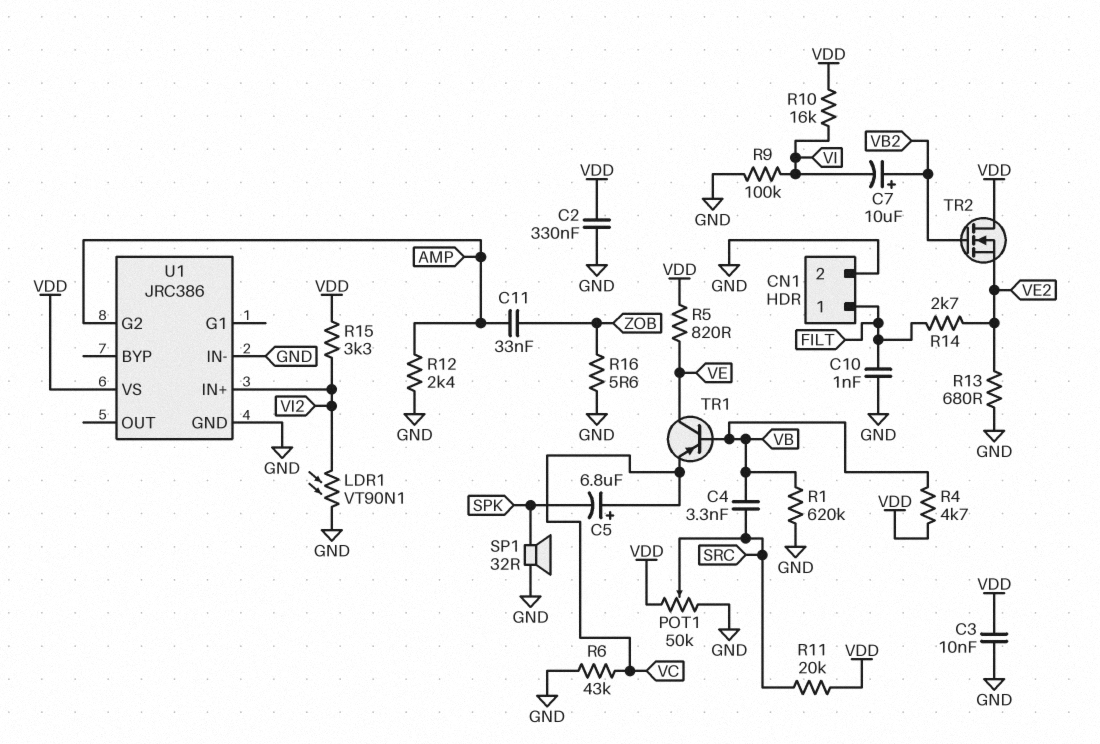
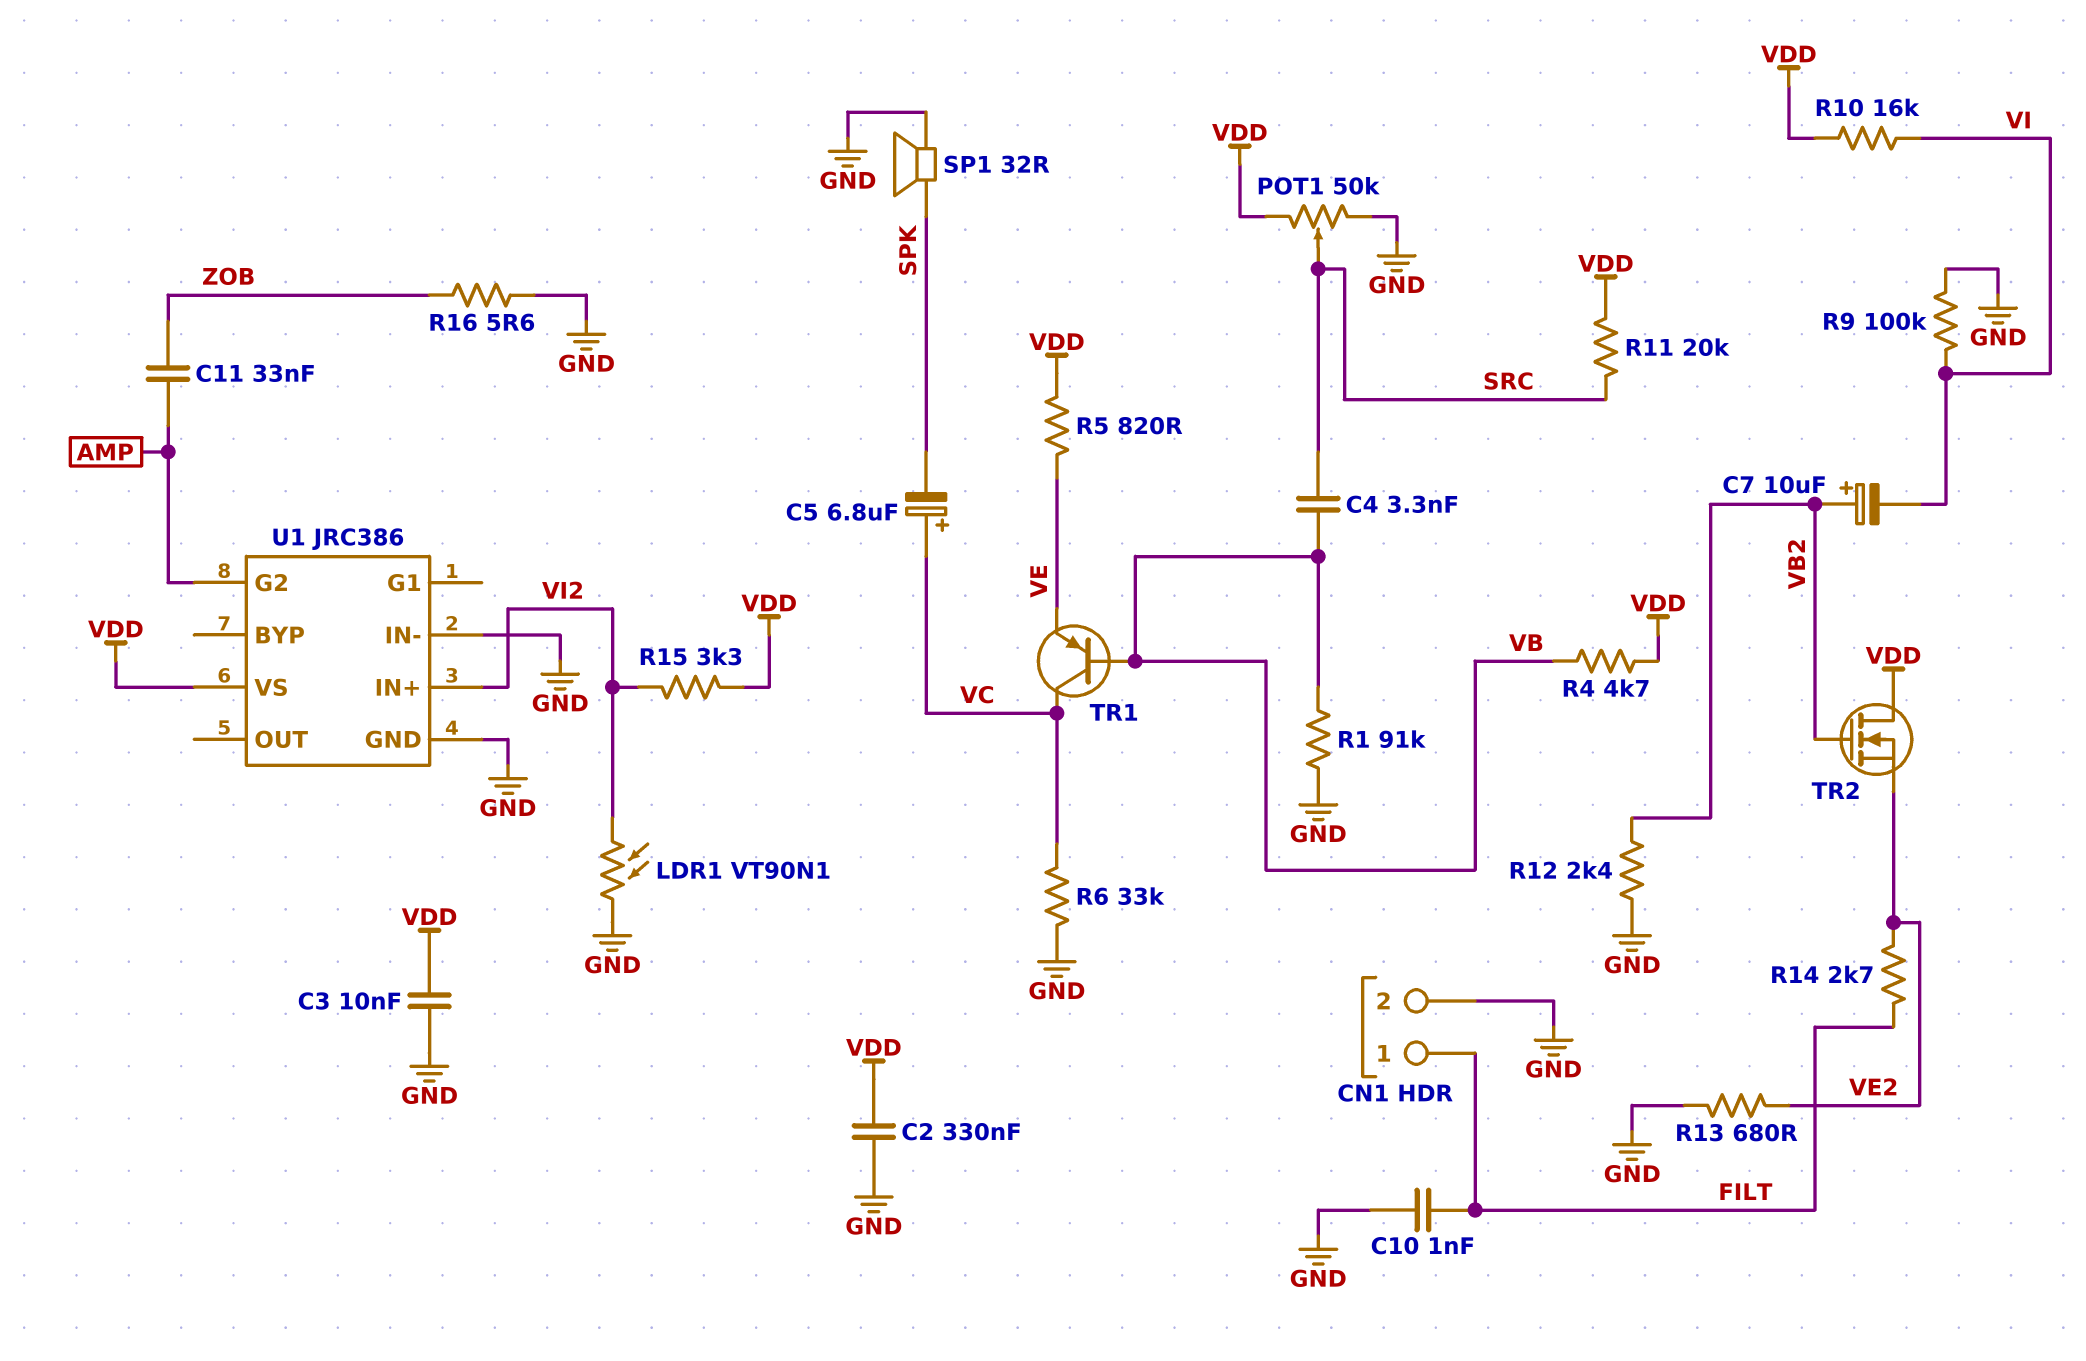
R1: 620k (GND, VB) -> 91k (GND, VB)
R6: 43k (GND, VC) -> 33k (GND, VC)
R12: 2.4k (AMP, GND) -> 2.4k (GND, VB2)
TR1: PNP (B VB, C VE, E VC) -> PNP (B VB, C VC, E VE)

